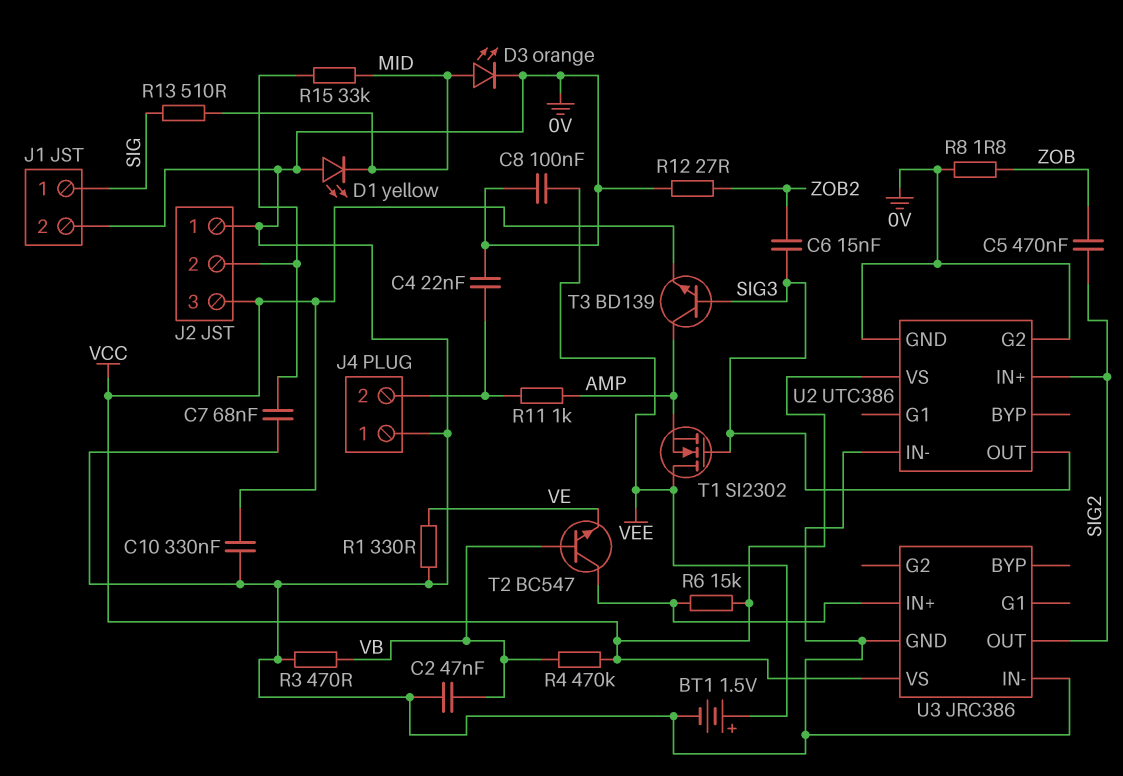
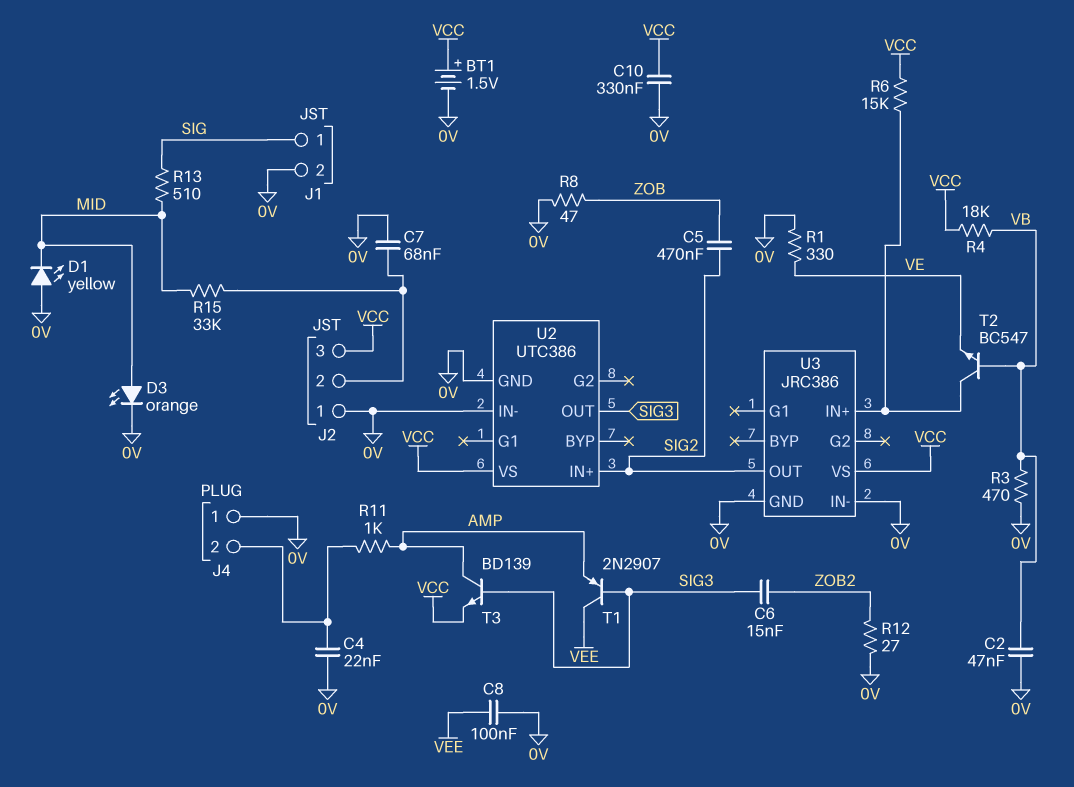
BT1: 1.5V (plus VEE, minus 0V) -> 1.5V (plus VCC, minus 0V)
R4: 470k (VB, VCC) -> 18k (VB, VCC)
R8: 1.8 (0V, ZOB) -> 47 (0V, ZOB)
T1: NMOS SI2302 (G SIG3, D VEE, S AMP) -> PNP 2N2907 (B SIG3, C VEE, E AMP)
U2 pin G2: 0V -> none

